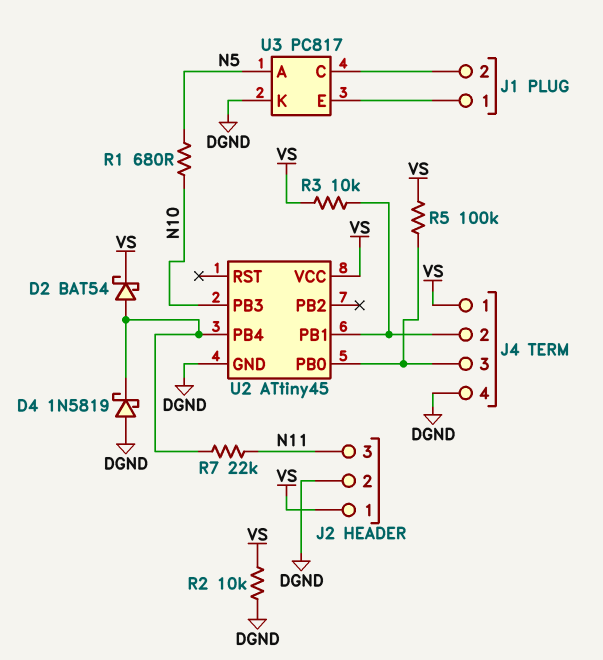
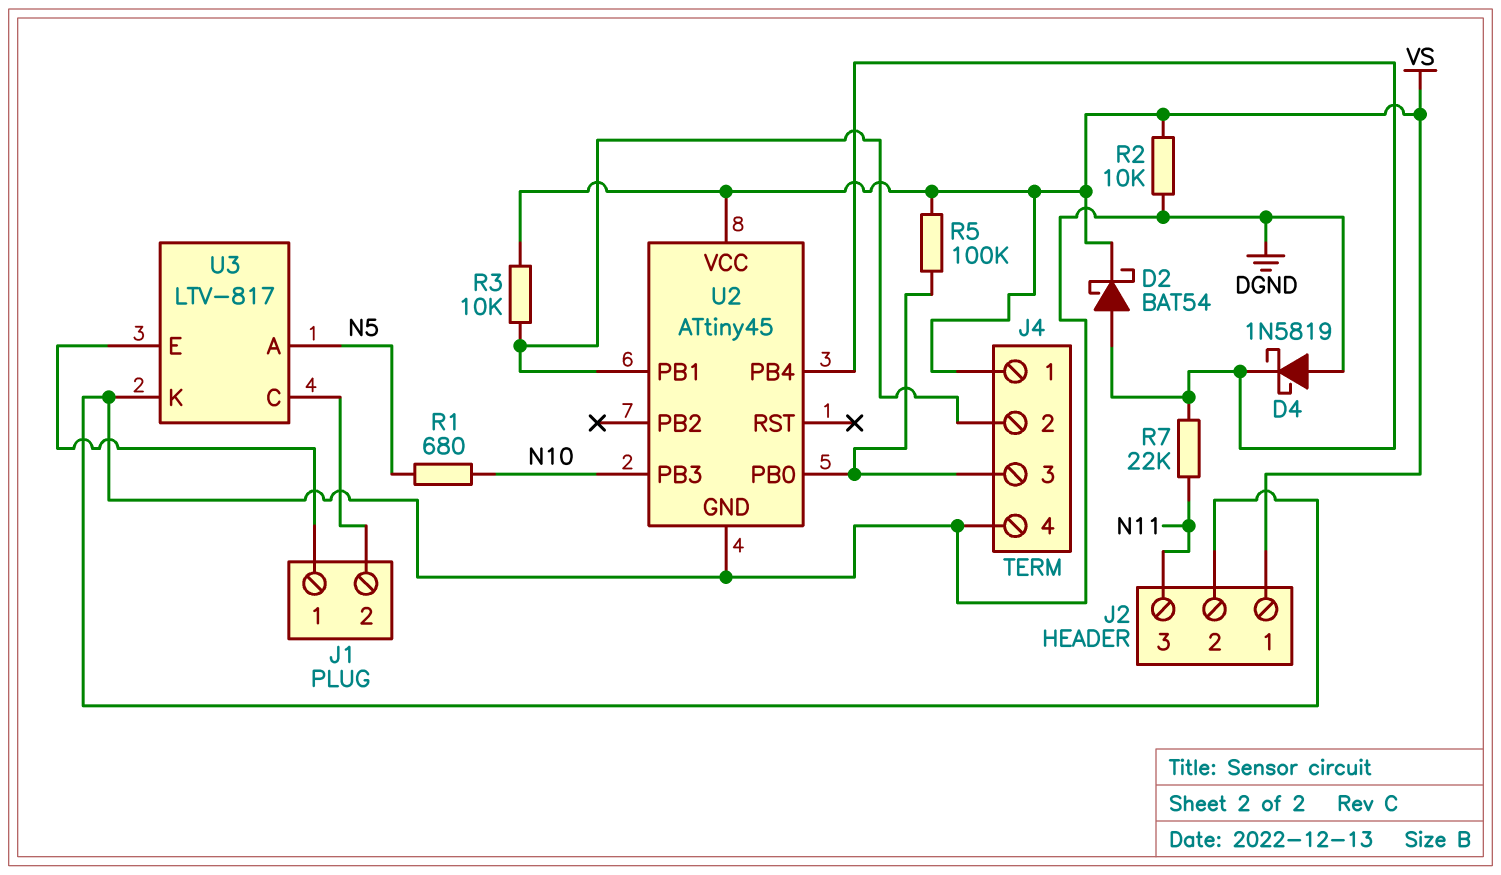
U3: PC817 -> LTV-817

